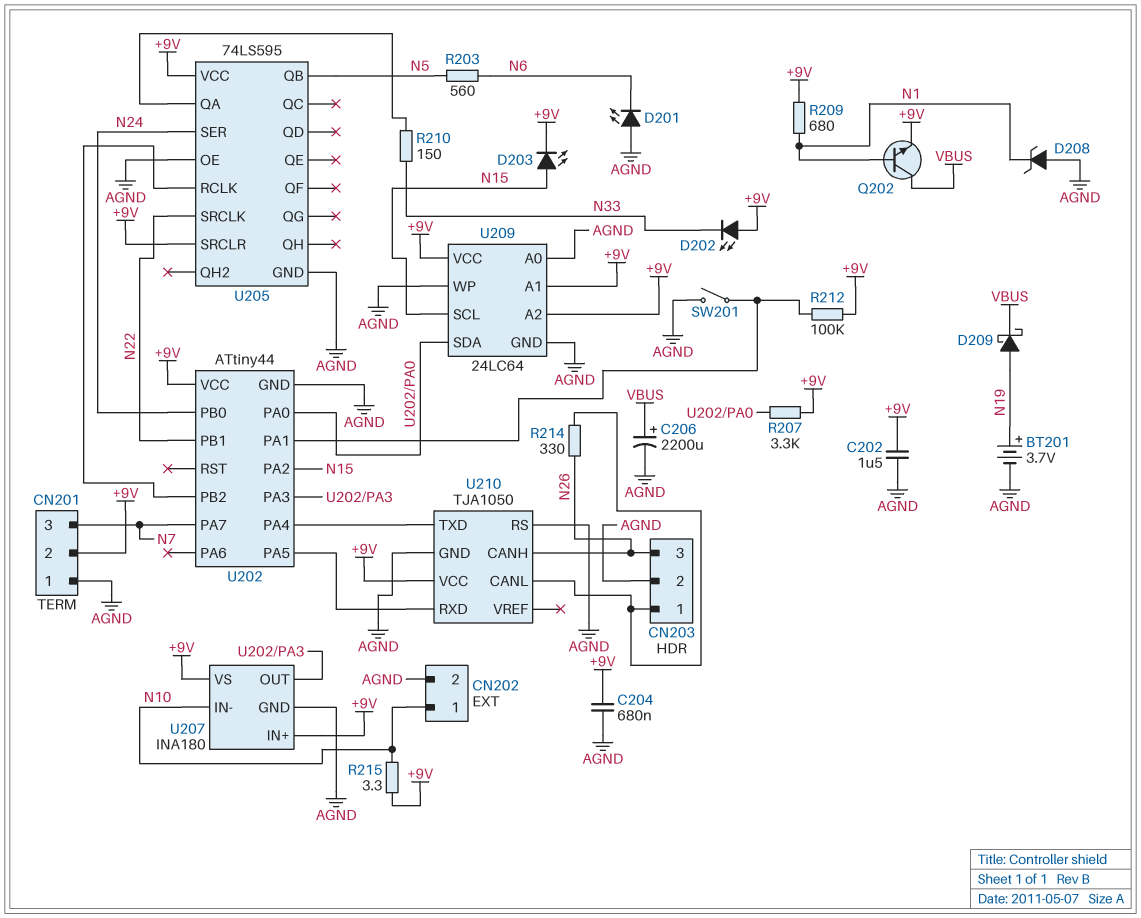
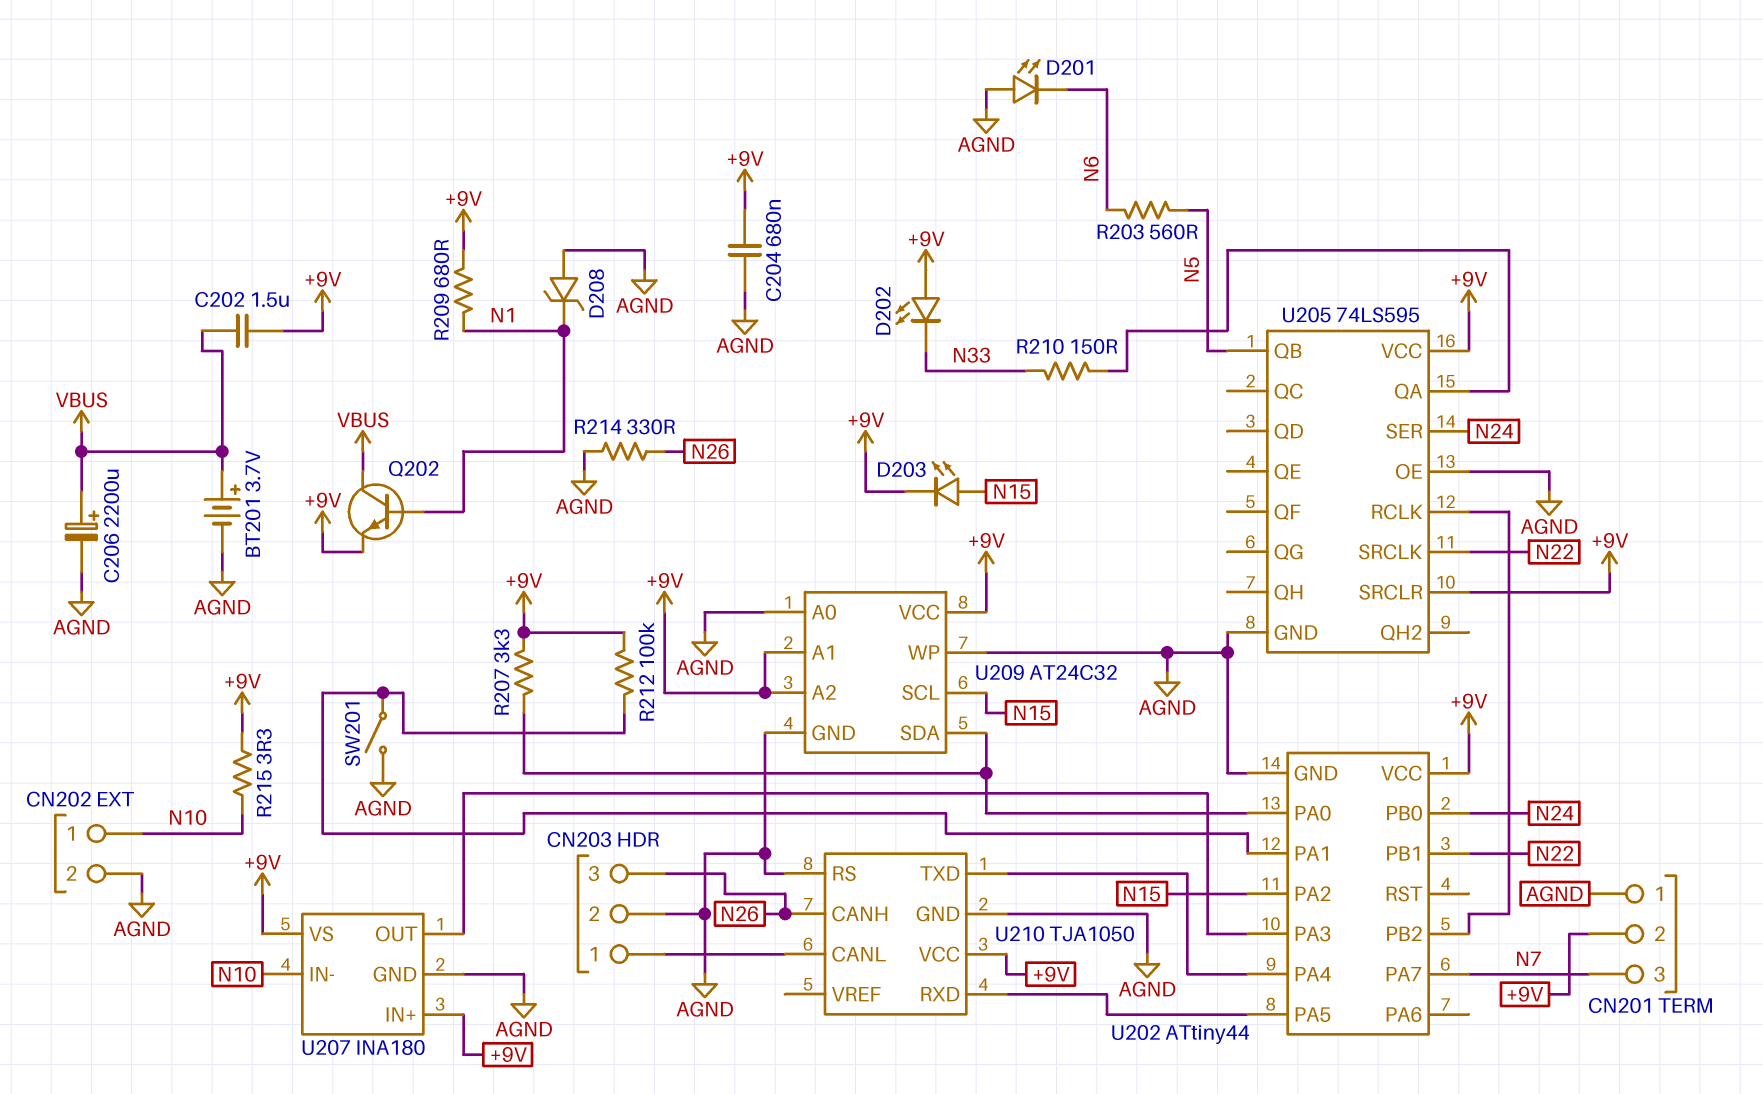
BT201: 3.7V (plus N19, minus AGND) -> 3.7V (plus VBUS, minus AGND)
C202: 1.5uF (+9V, AGND) -> 1.5uF (+9V, VBUS)
D209: schottky (A N19, K VBUS) -> none
R214: 330 (CN203/1, N26) -> 330 (AGND, N26)
U209: 24LC64 -> AT24C32

